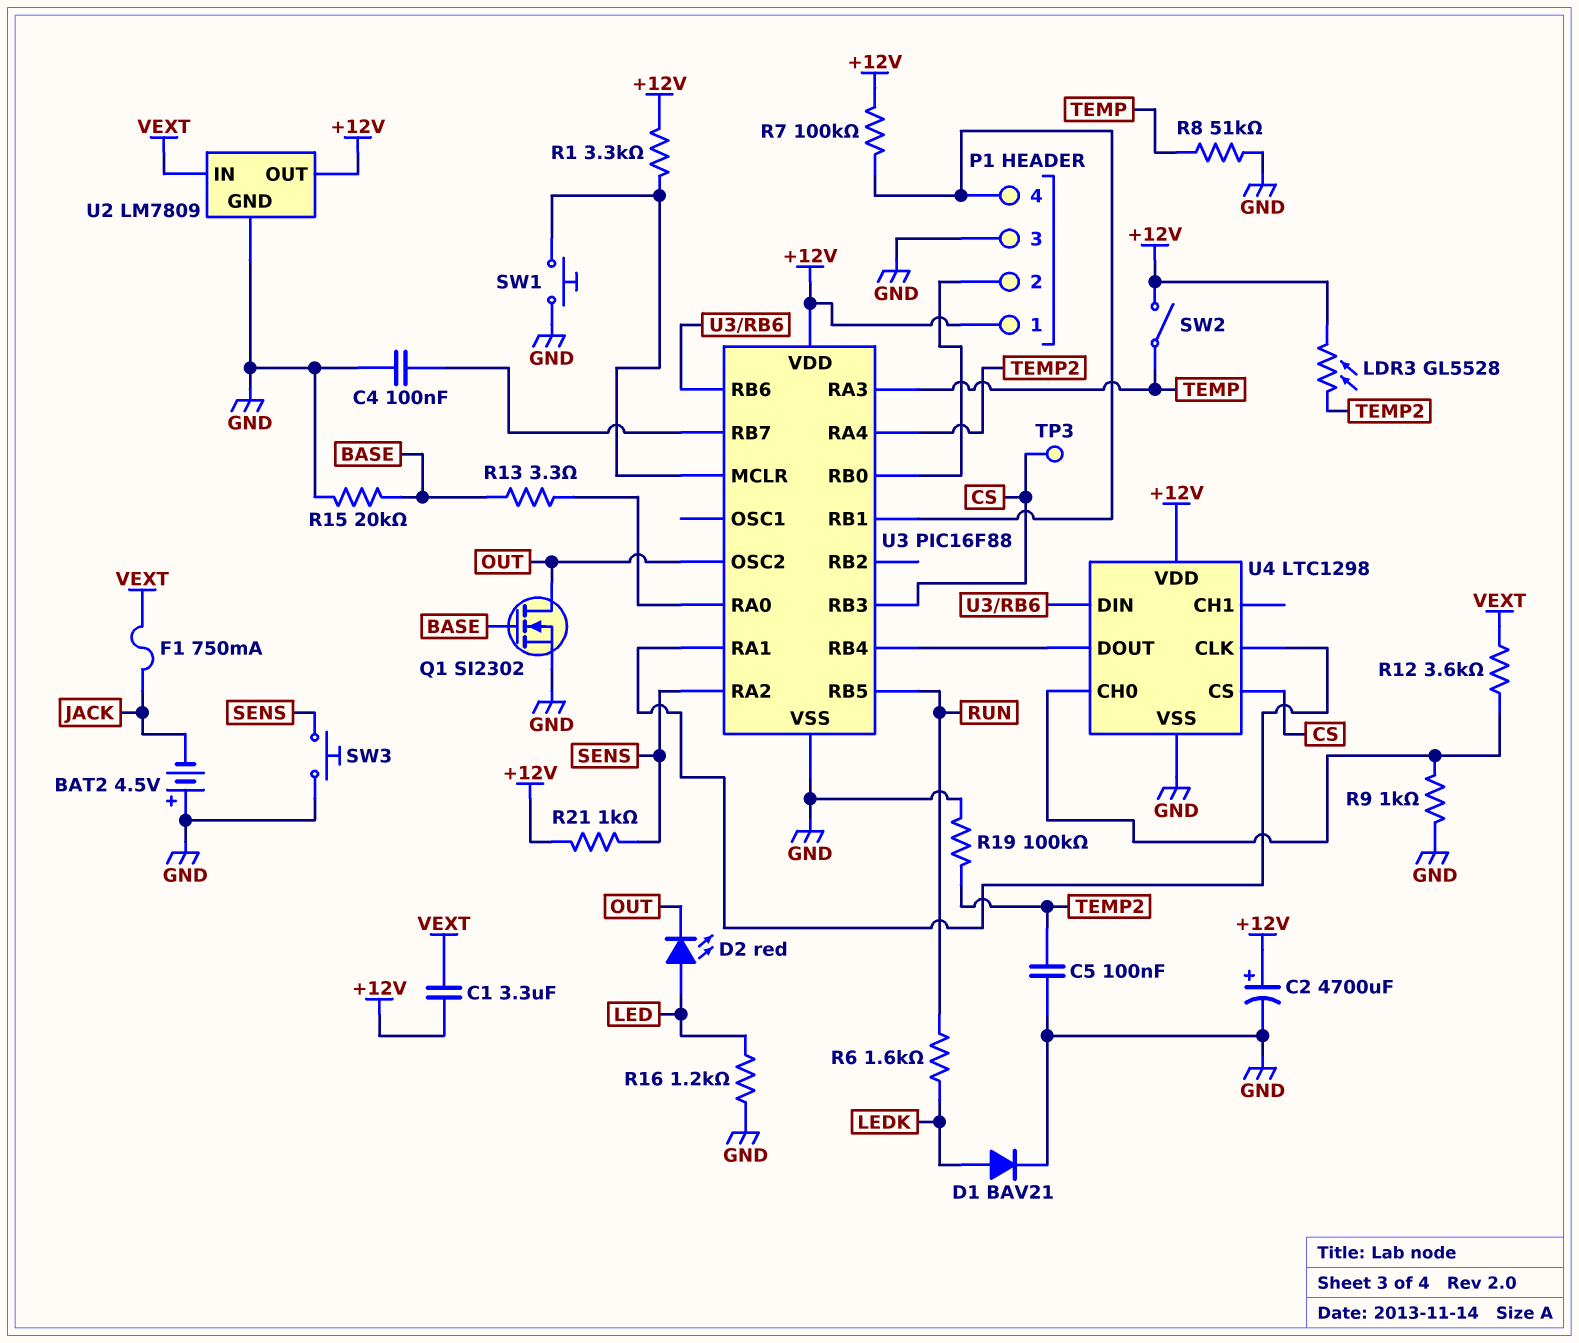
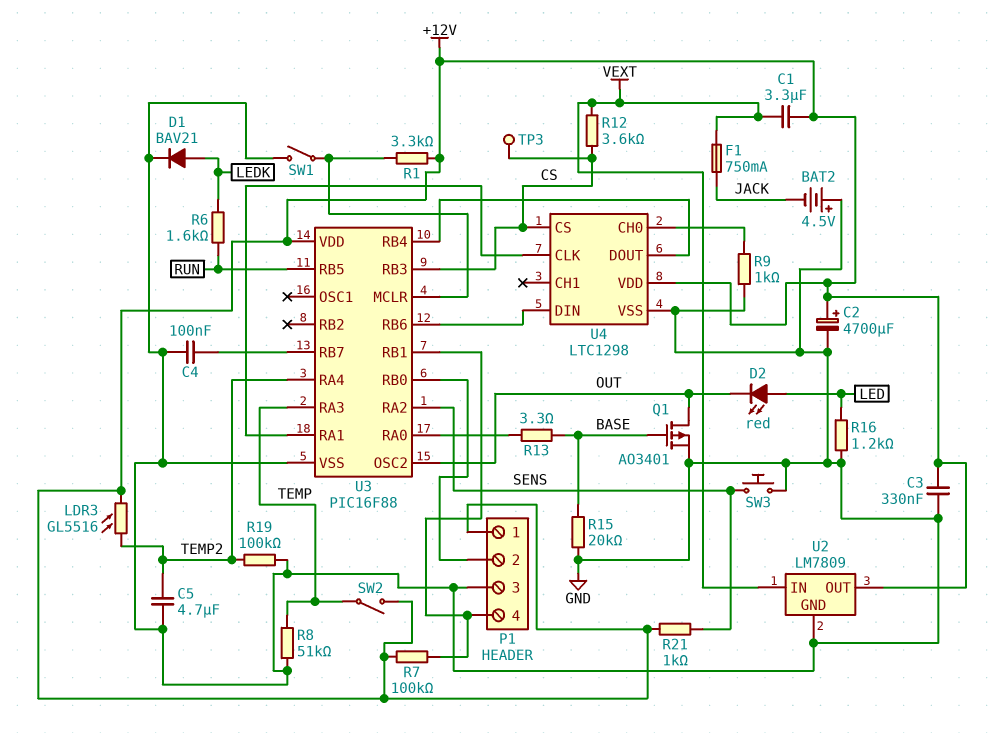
C3: none -> 330nF (+12V, GND)
C5: 100nF (GND, TEMP2) -> 4.7uF (GND, TEMP2)
LDR3: GL5528 (+12V, TEMP2) -> GL5516 (+12V, TEMP2)
Q1: NMOS SI2302 (G BASE, D OUT, S GND) -> PMOS AO3401 (G BASE, D OUT, S GND)
R12: 3.6k (U4/CH0, VEXT) -> 3.6k (CS, VEXT)
SW1: button (GND, U3/MCLR) -> switch (GND, U3/MCLR)

